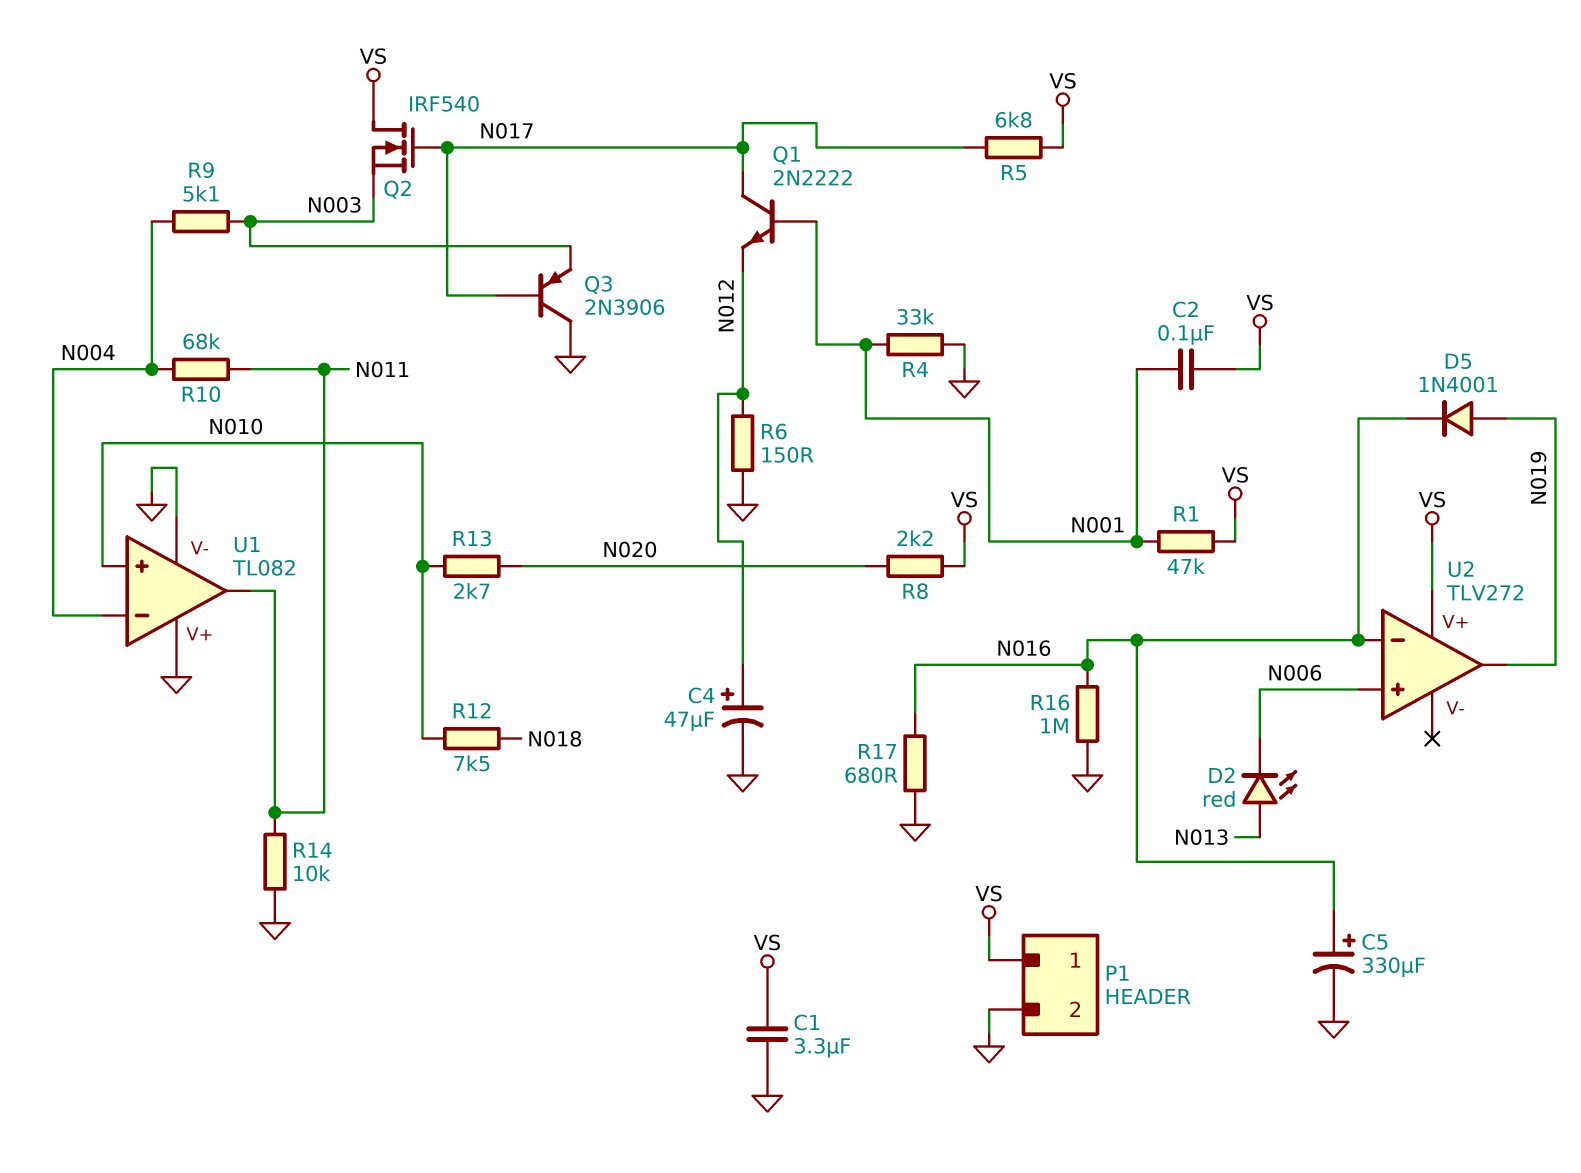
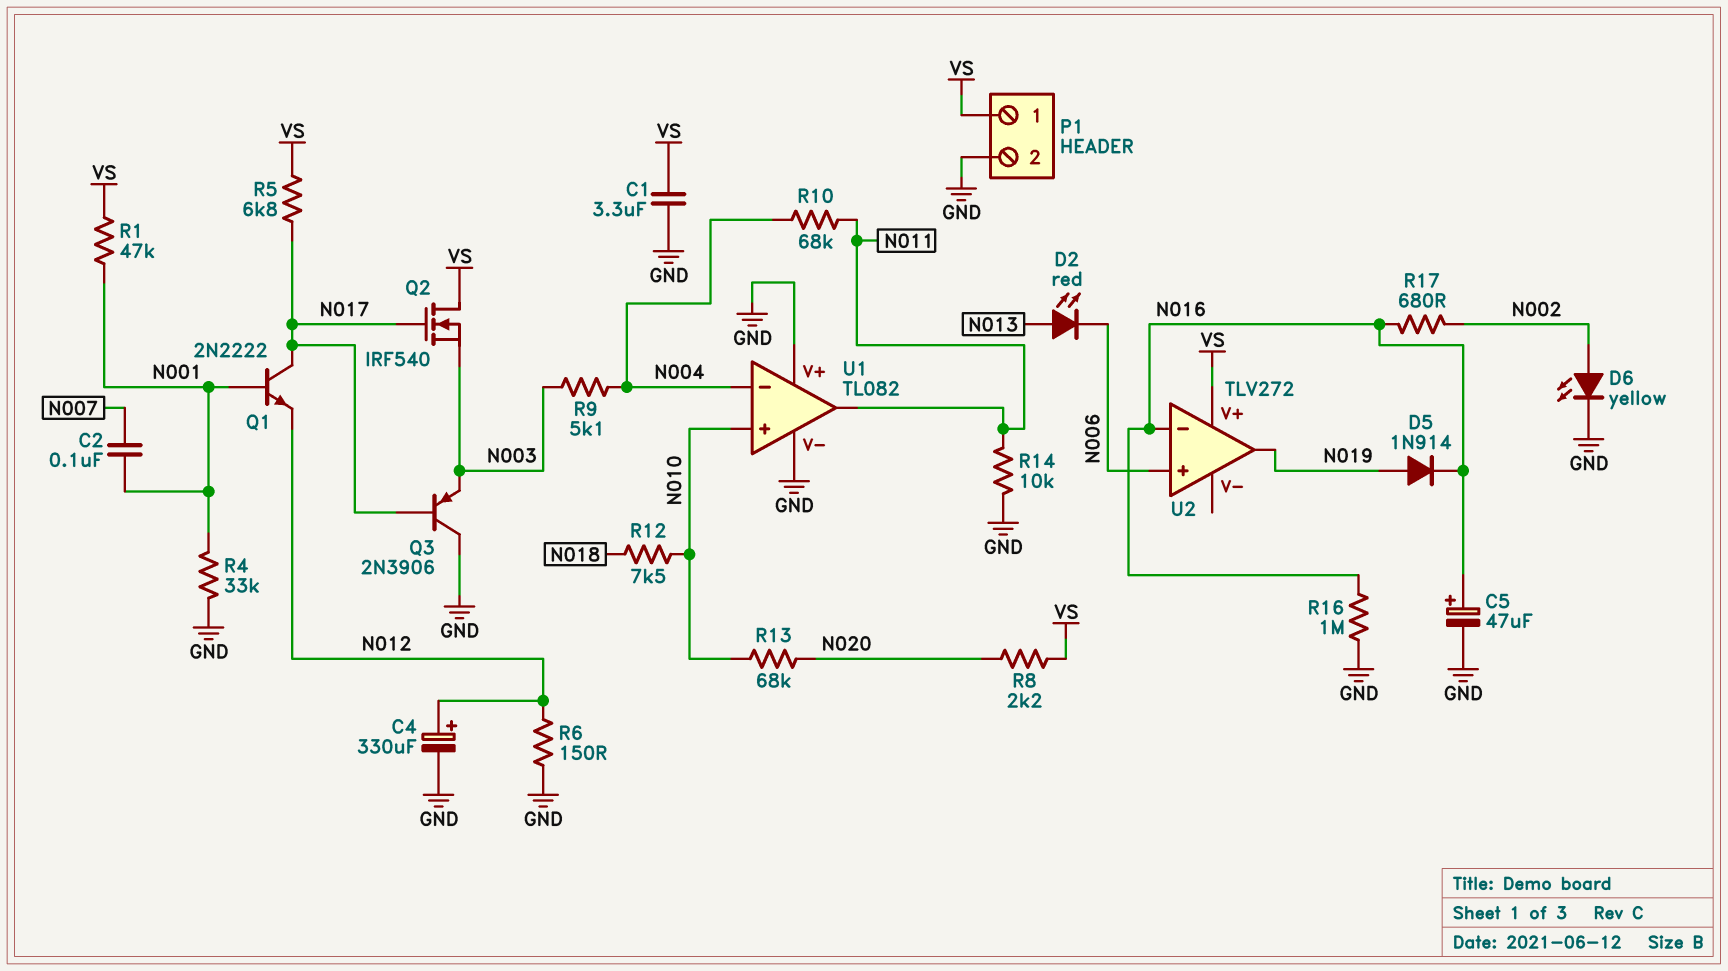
C2: 100nF (N001, VS) -> 100nF (N001, N007)
C4: 47uF (plus N012, minus GND) -> 330uF (plus N012, minus GND)
C5: 330uF (plus N016, minus GND) -> 47uF (plus N016, minus GND)
D5: diode 1N4001 (A N019, K N016) -> diode 1N914 (A N019, K N016)
D6: none -> LED yellow (A N002, K GND)
R13: 2.7k (N010, N020) -> 68k (N010, N020)
R17: 680 (GND, N016) -> 680 (N002, N016)

